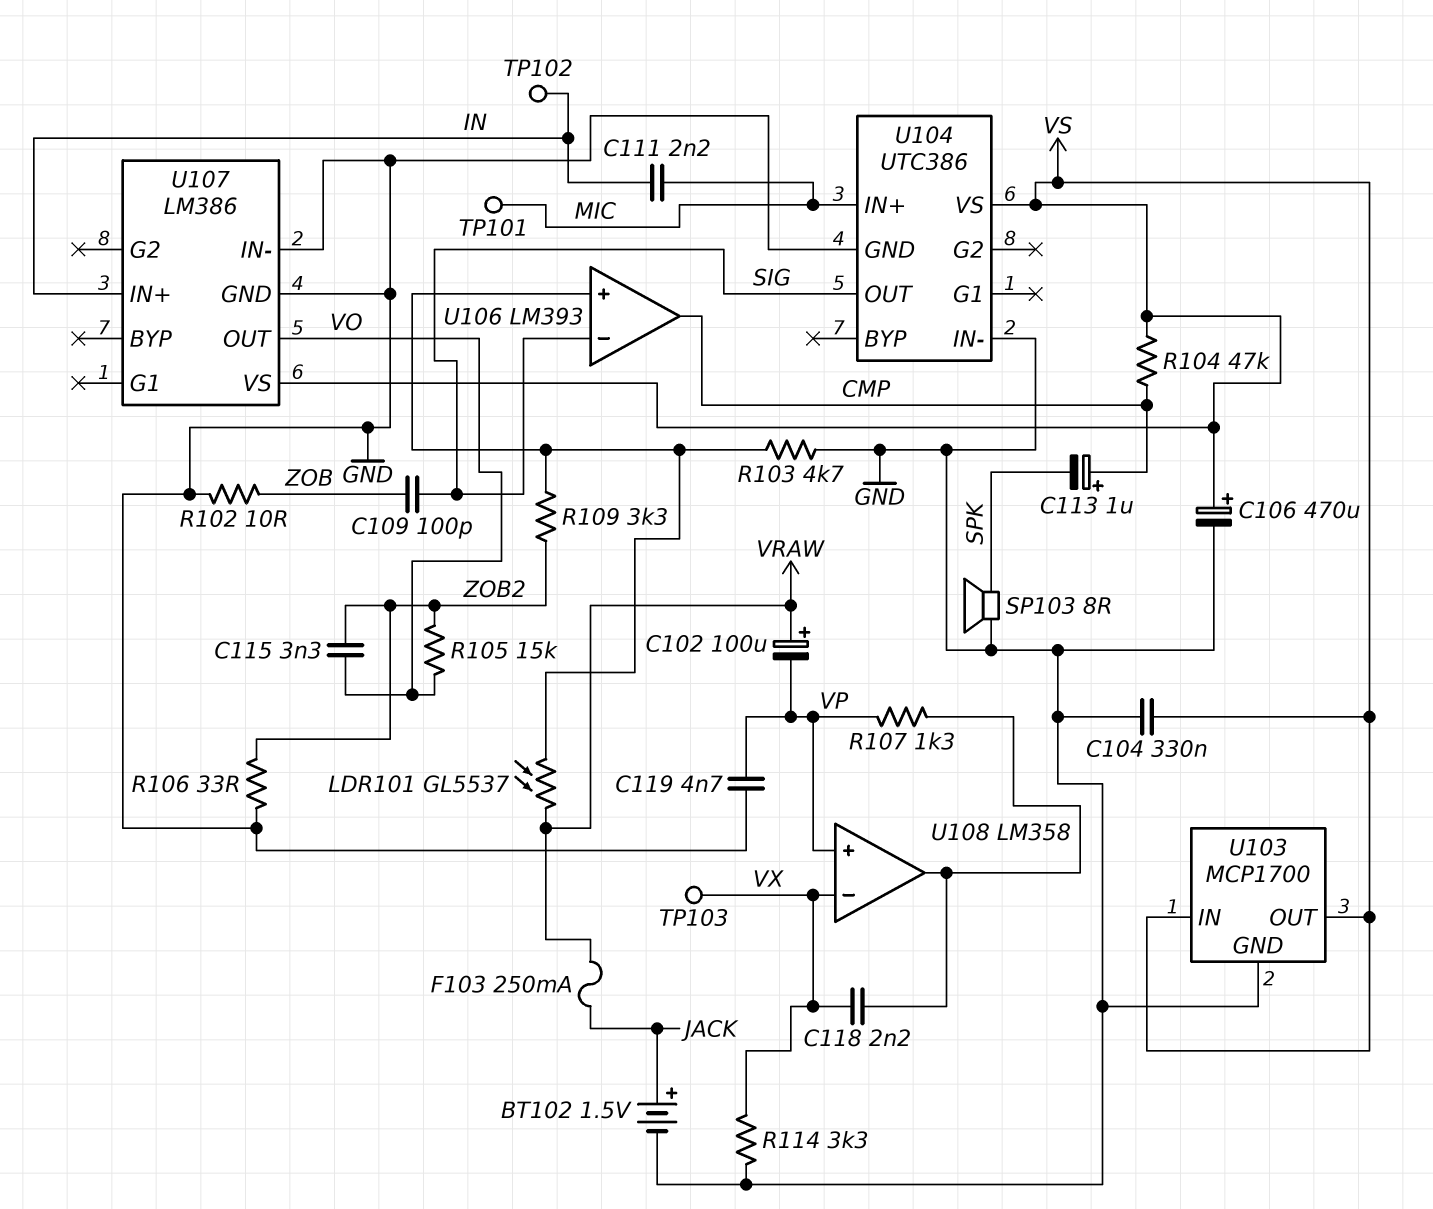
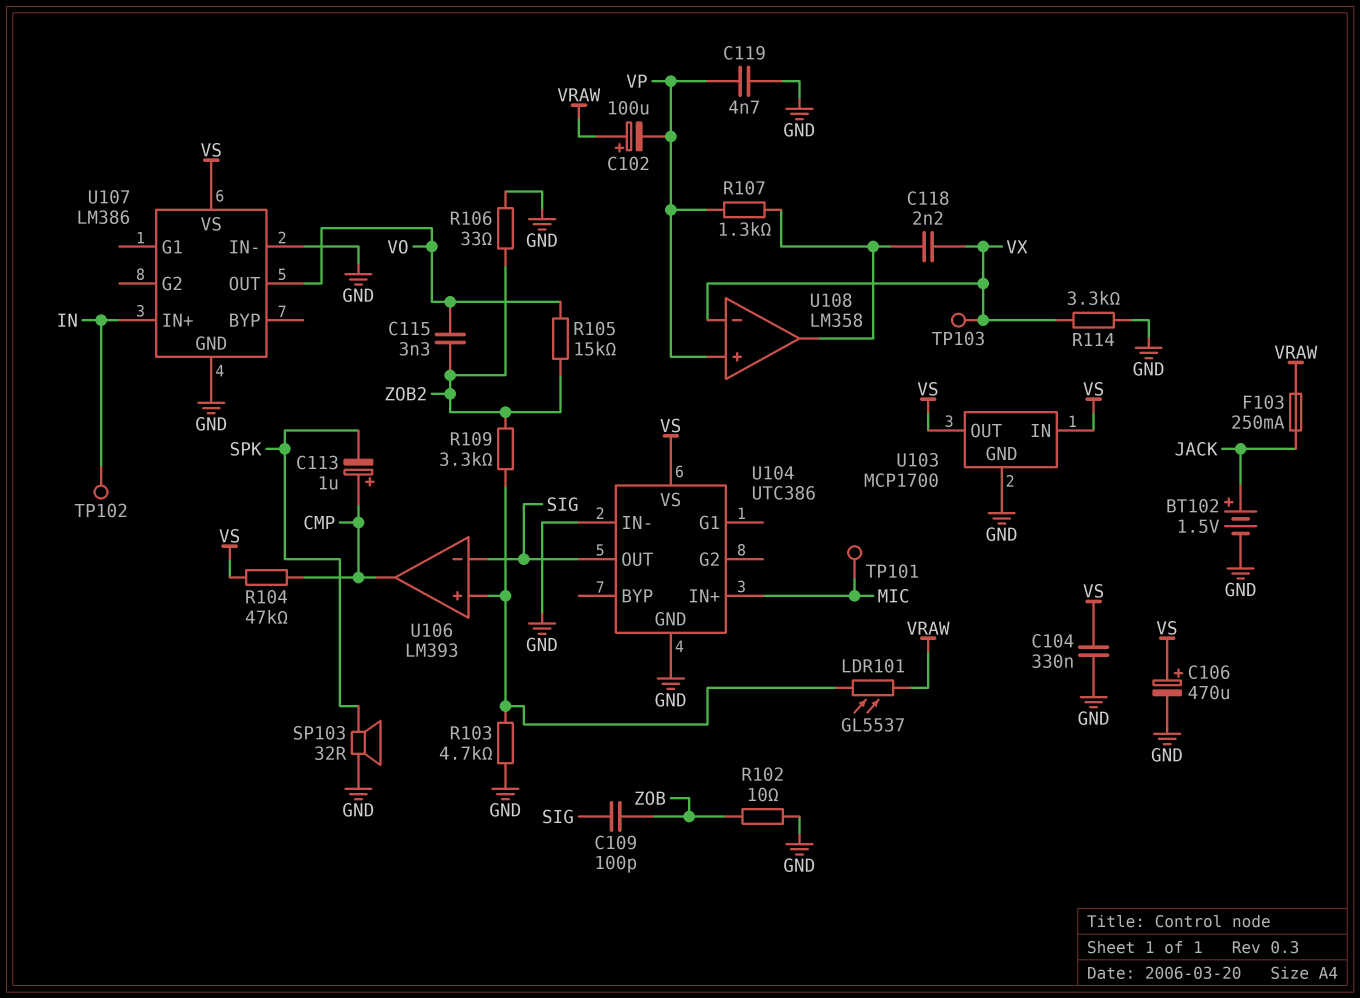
C111: 2.2nF (IN, MIC) -> none
SP103: speaker 8R (GND, SPK) -> speaker 32R (GND, SPK)

